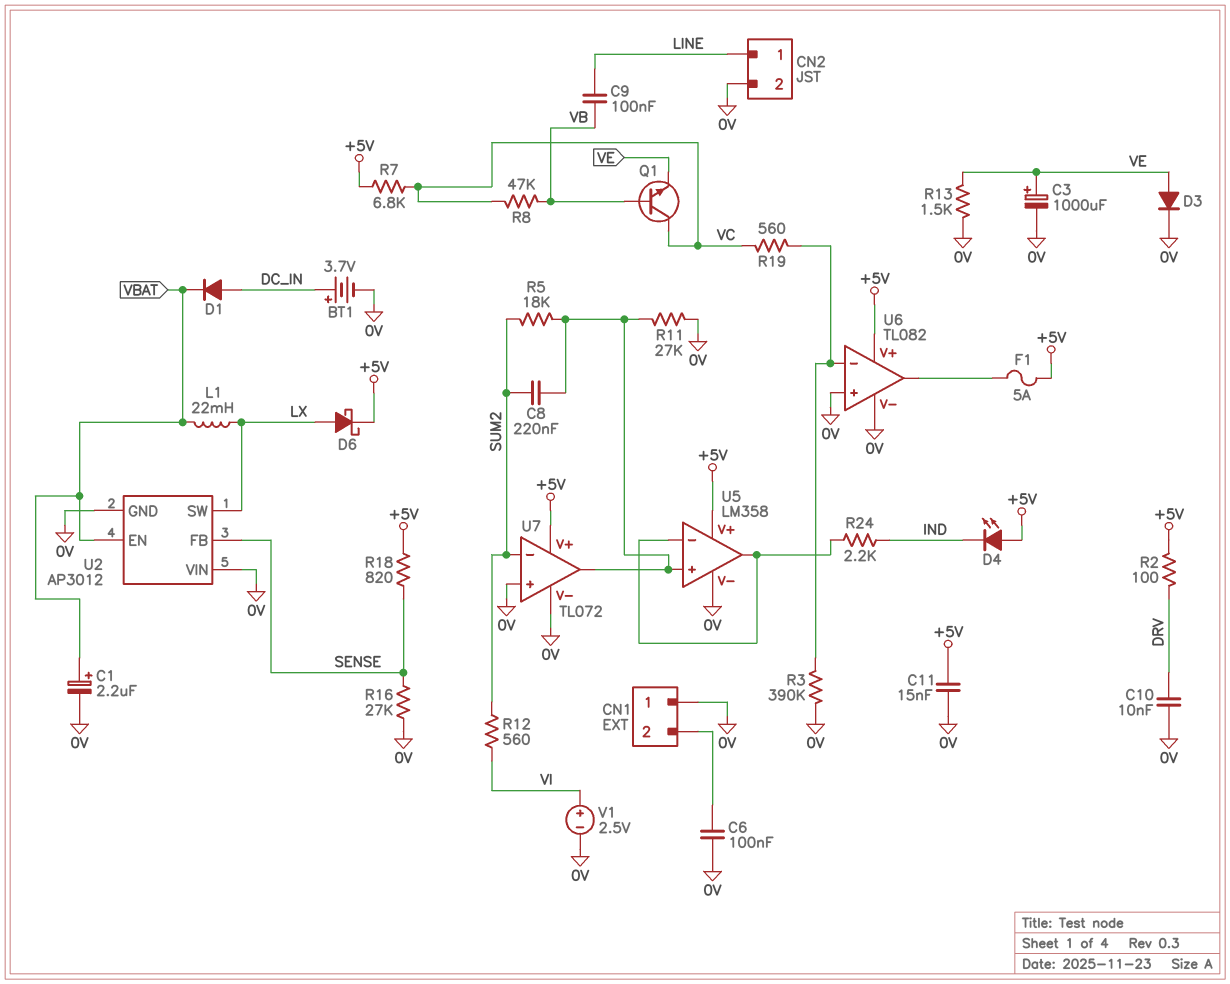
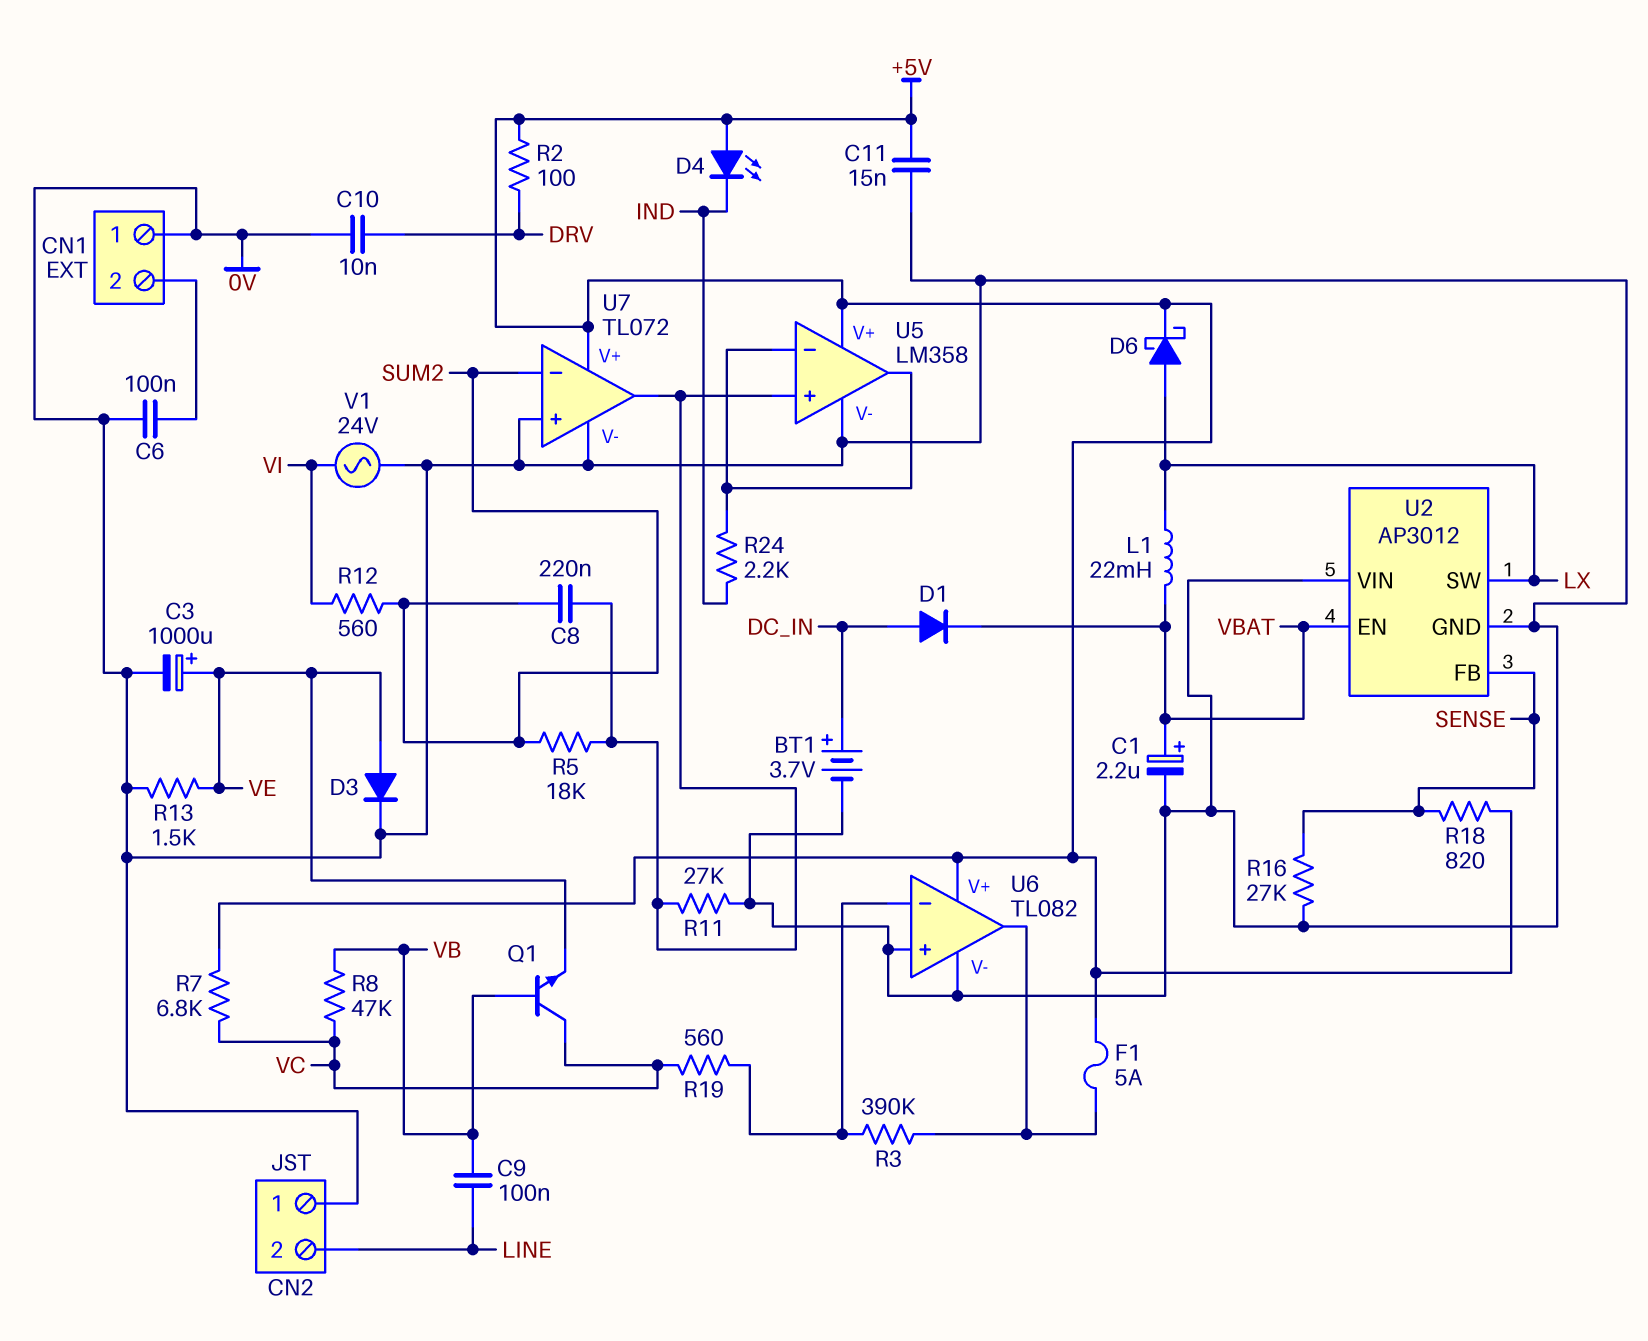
CN2 pin 1: LINE -> 0V
CN2 pin 2: 0V -> LINE
R3: 390k (0V, U6/in-) -> 390k (U6/in-, U6/out)
V1: 2.5V (plus VI, minus 0V) -> AC 24V (0V, VI)

